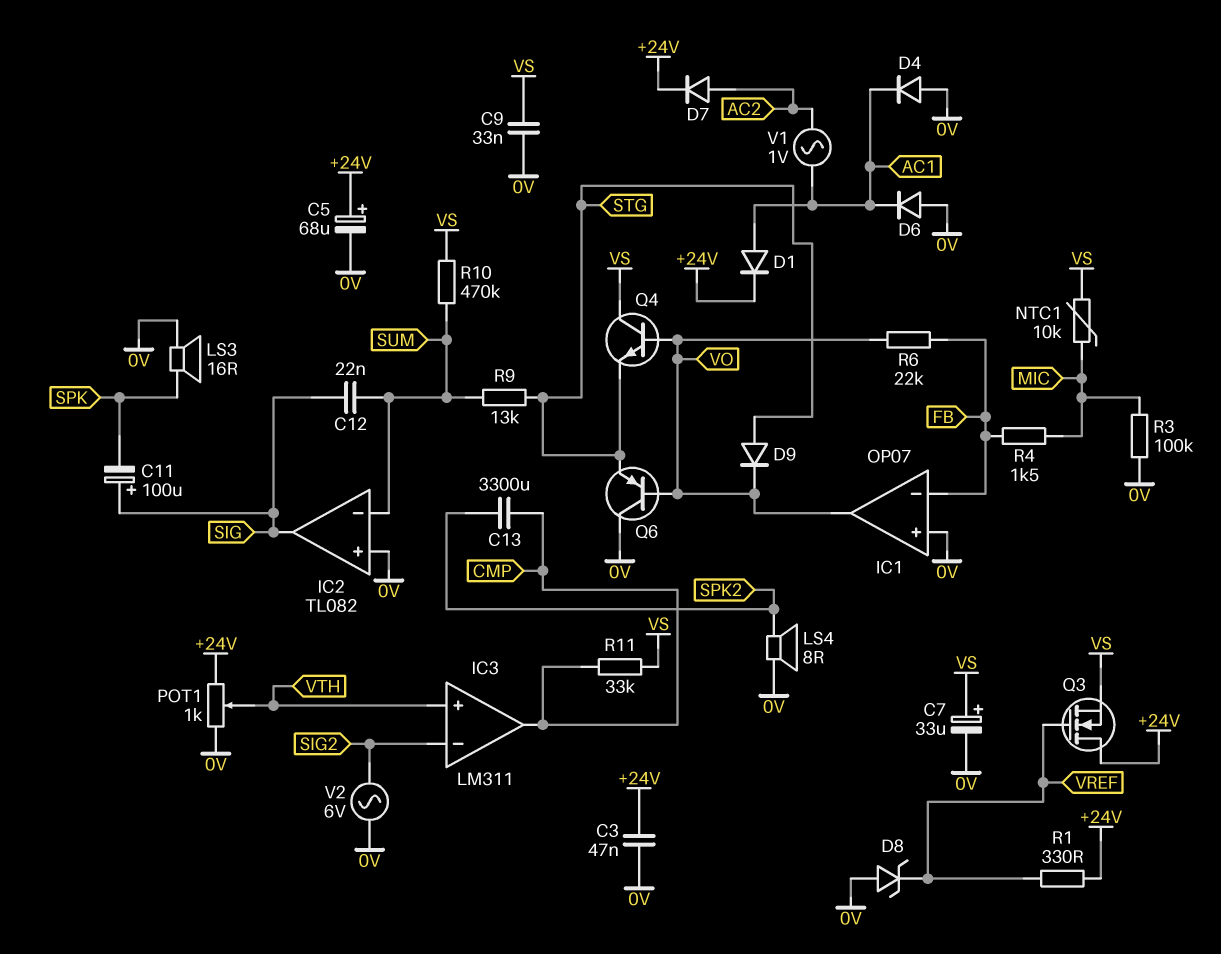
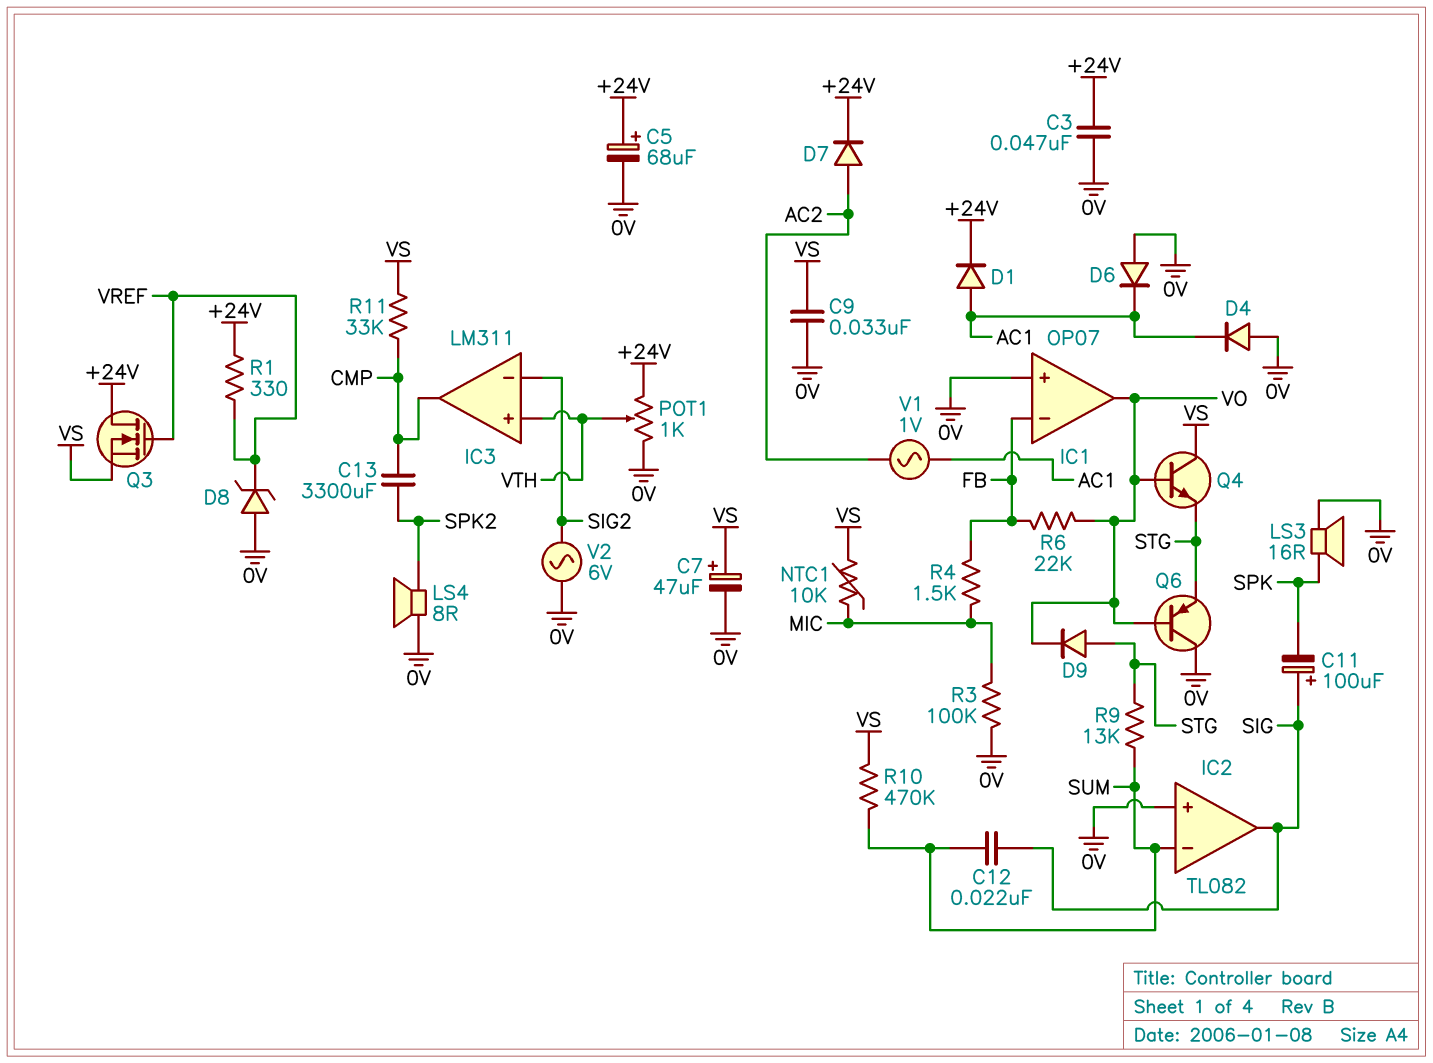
C7: 33uF (plus VS, minus 0V) -> 47uF (plus VS, minus 0V)

